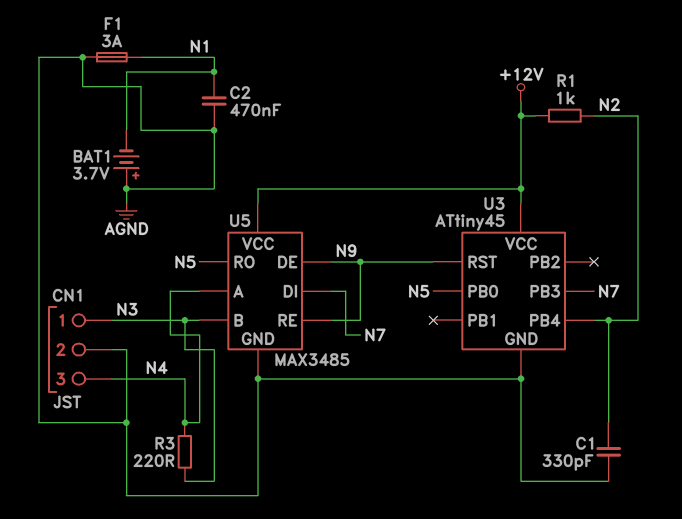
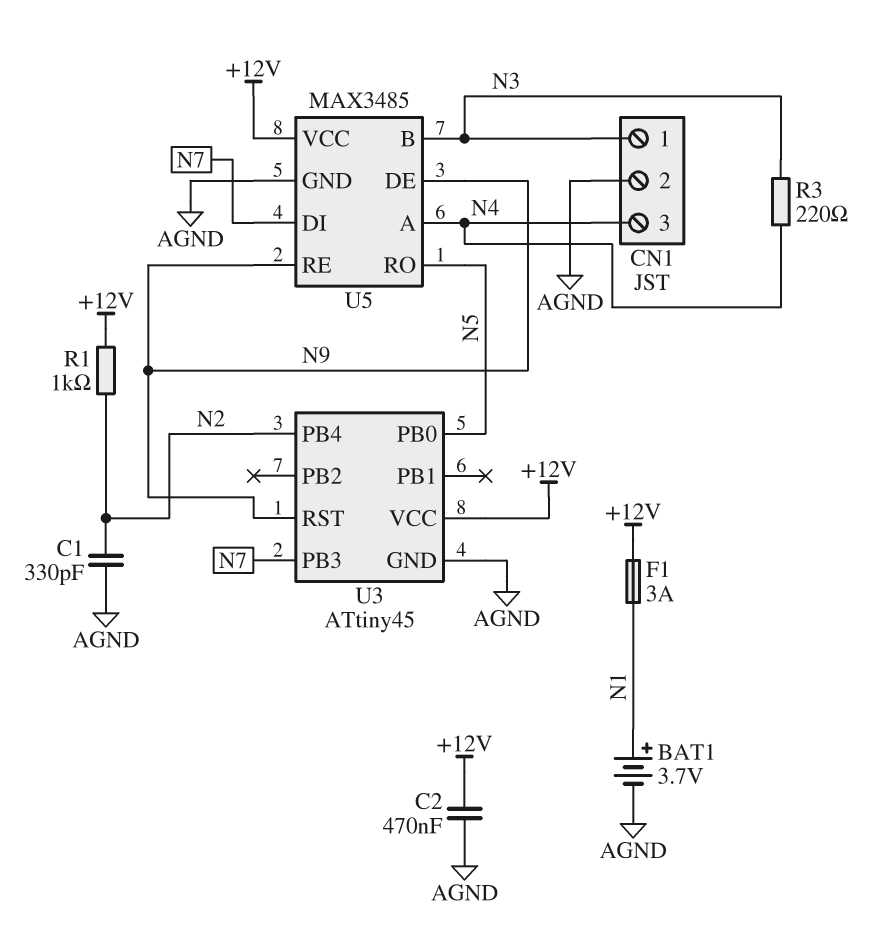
BAT1: 3.7V (plus AGND, minus N1) -> 3.7V (plus N1, minus AGND)
C2: 470nF (AGND, N1) -> 470nF (+12V, AGND)
F1: 3A (AGND, N1) -> 3A (+12V, N1)

